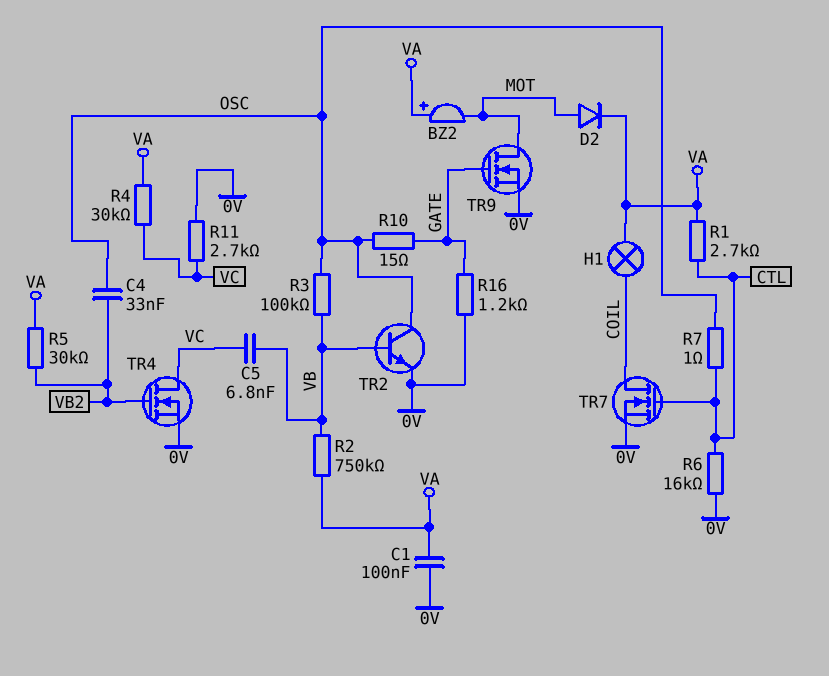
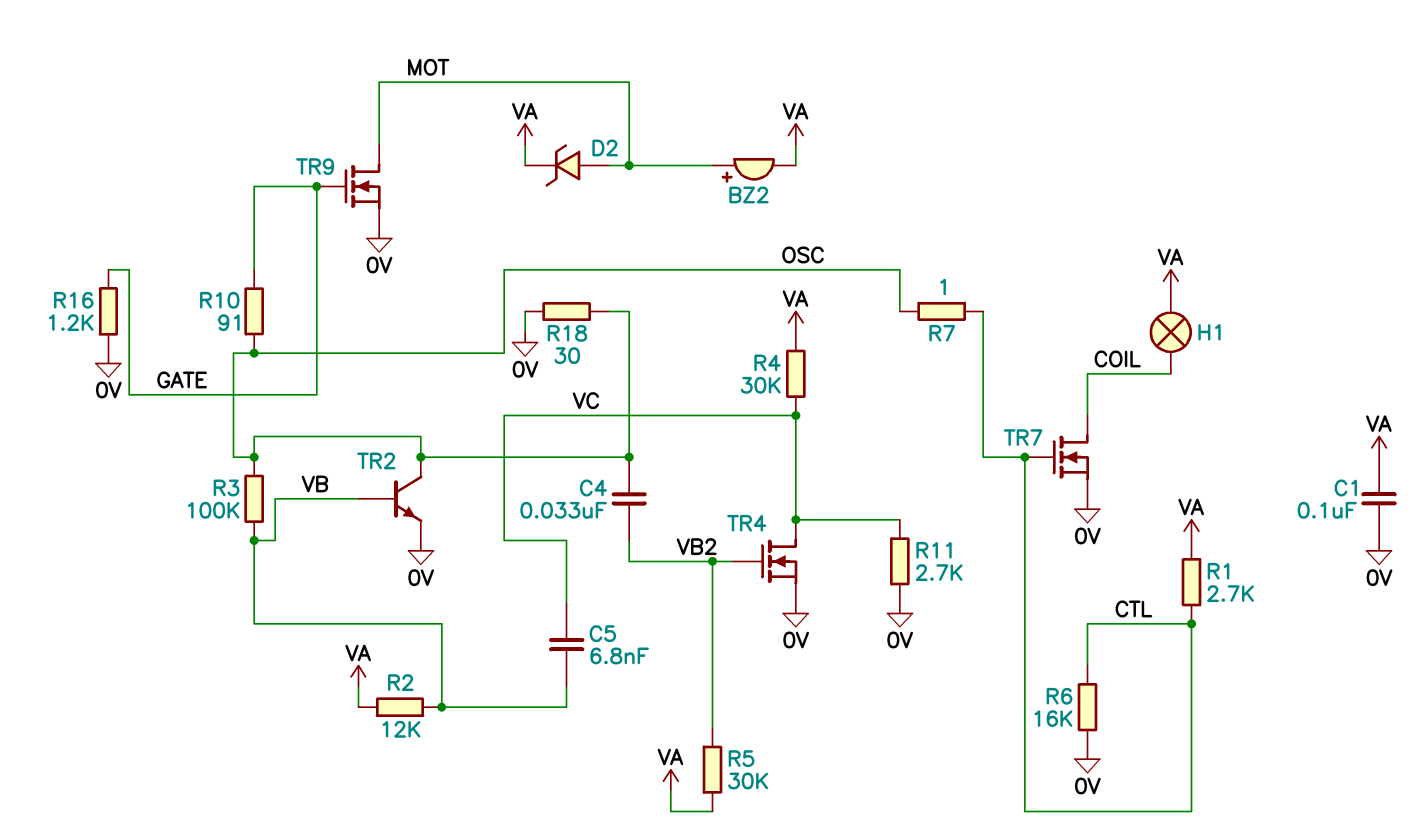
BZ2: buzzer (plus VA, minus MOT) -> buzzer (plus MOT, minus VA)
D2: diode (A MOT, K VA) -> zener (A MOT, K VA)
R2: 750k (VA, VB) -> 12k (VA, VB)
R10: 15 (GATE, OSC) -> 91 (GATE, OSC)
R18: none -> 30 (0V, OSC)

